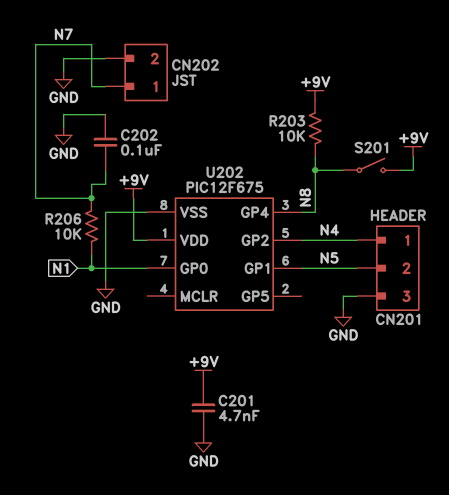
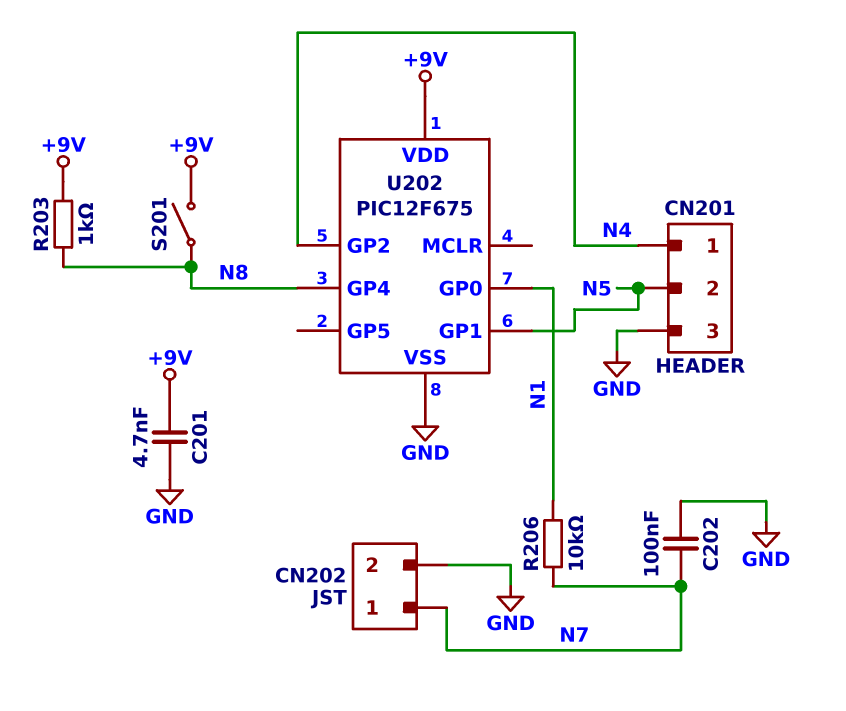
R203: 10k (+9V, N8) -> 1k (+9V, N8)

